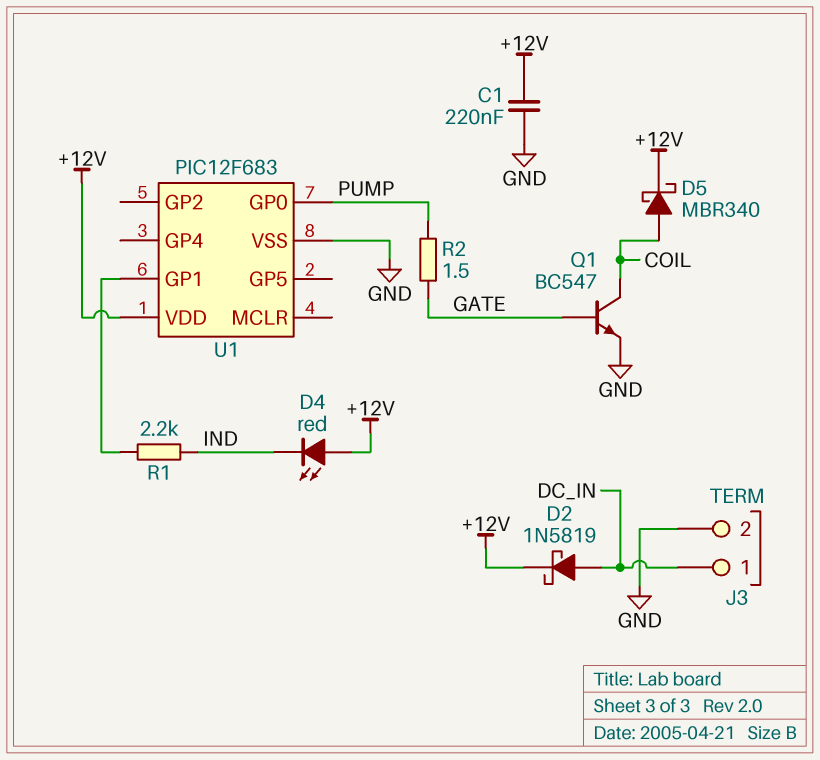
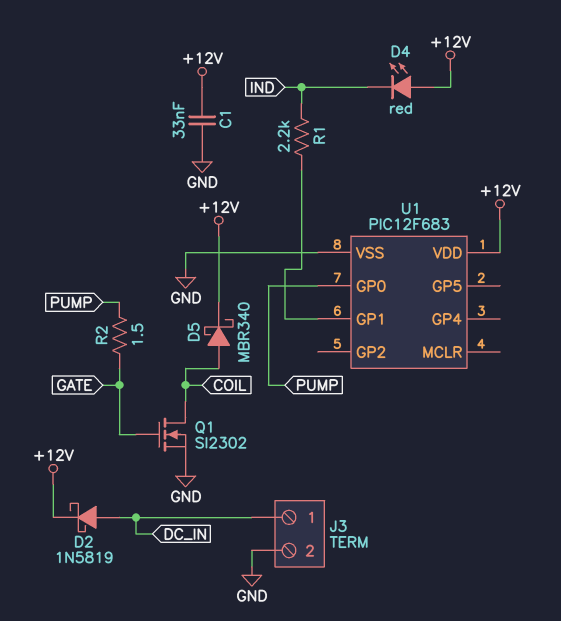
C1: 220nF (+12V, GND) -> 33nF (+12V, GND)
Q1: NPN BC547 (B GATE, C COIL, E GND) -> NMOS SI2302 (G GATE, D COIL, S GND)

